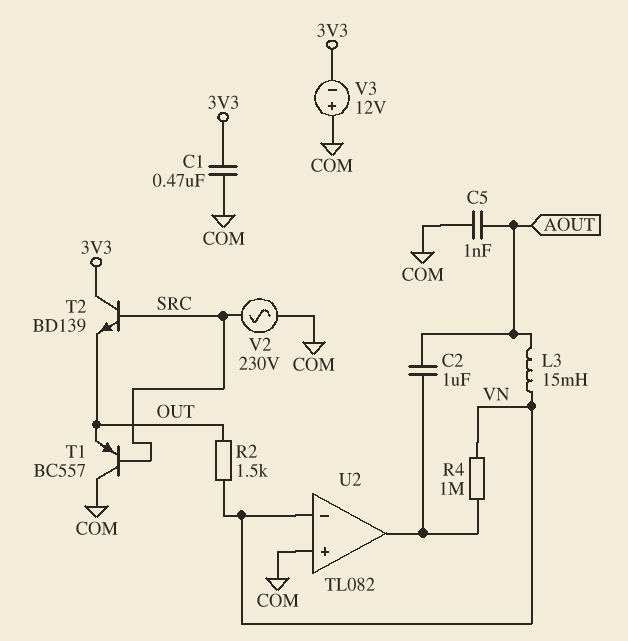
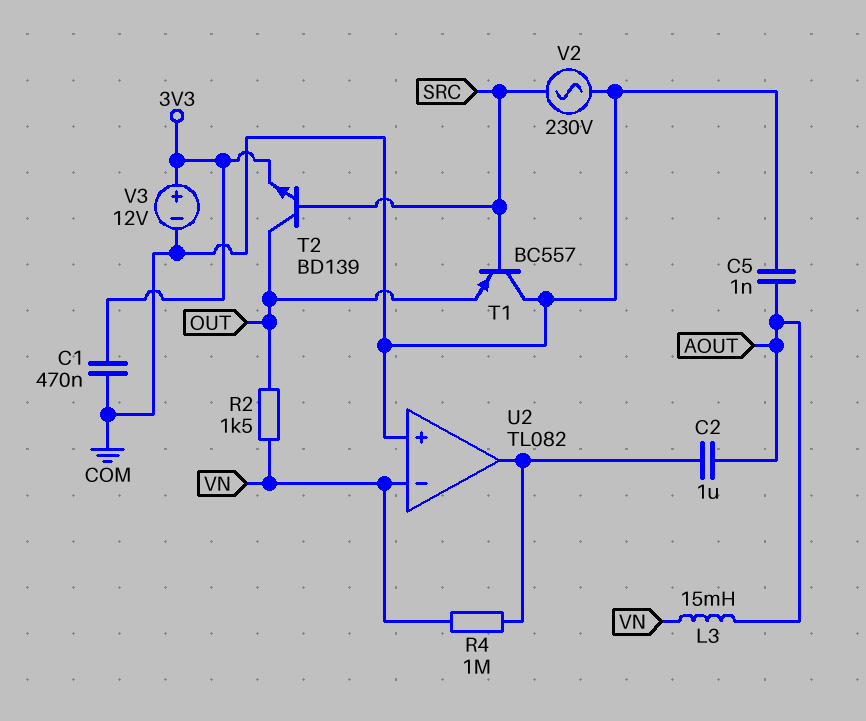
T2: NPN BD139 (B SRC, C 3V3, E OUT) -> NPN BD139 (B SRC, C OUT, E 3V3)
V3: 12V (plus COM, minus 3V3) -> 12V (plus 3V3, minus COM)

